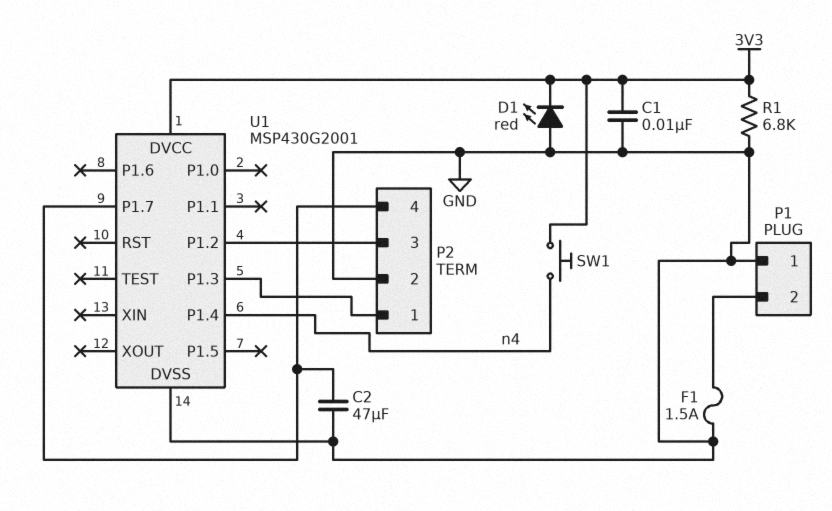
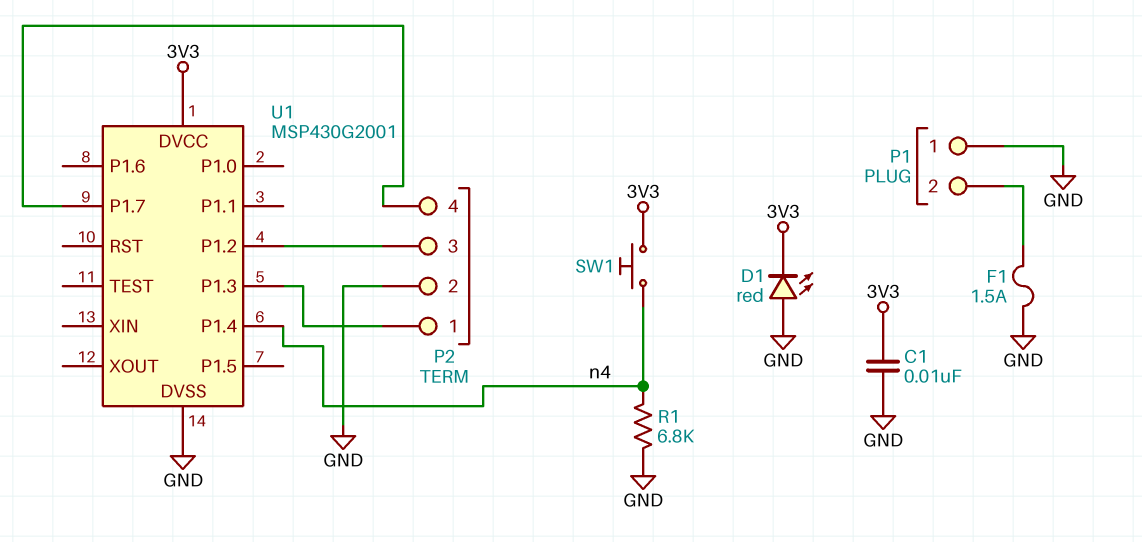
C2: 47uF (GND, P2/4) -> none
R1: 6.8k (3V3, GND) -> 6.8k (GND, n4)

